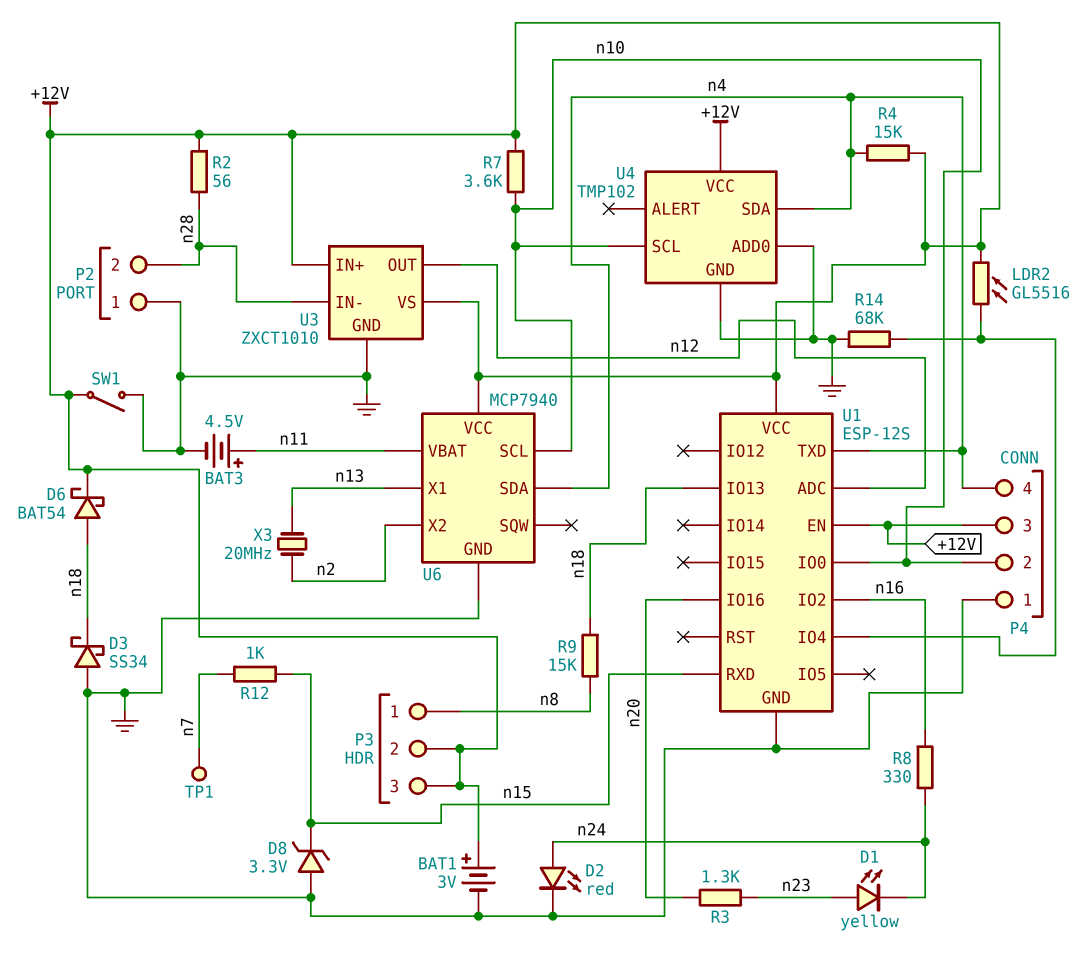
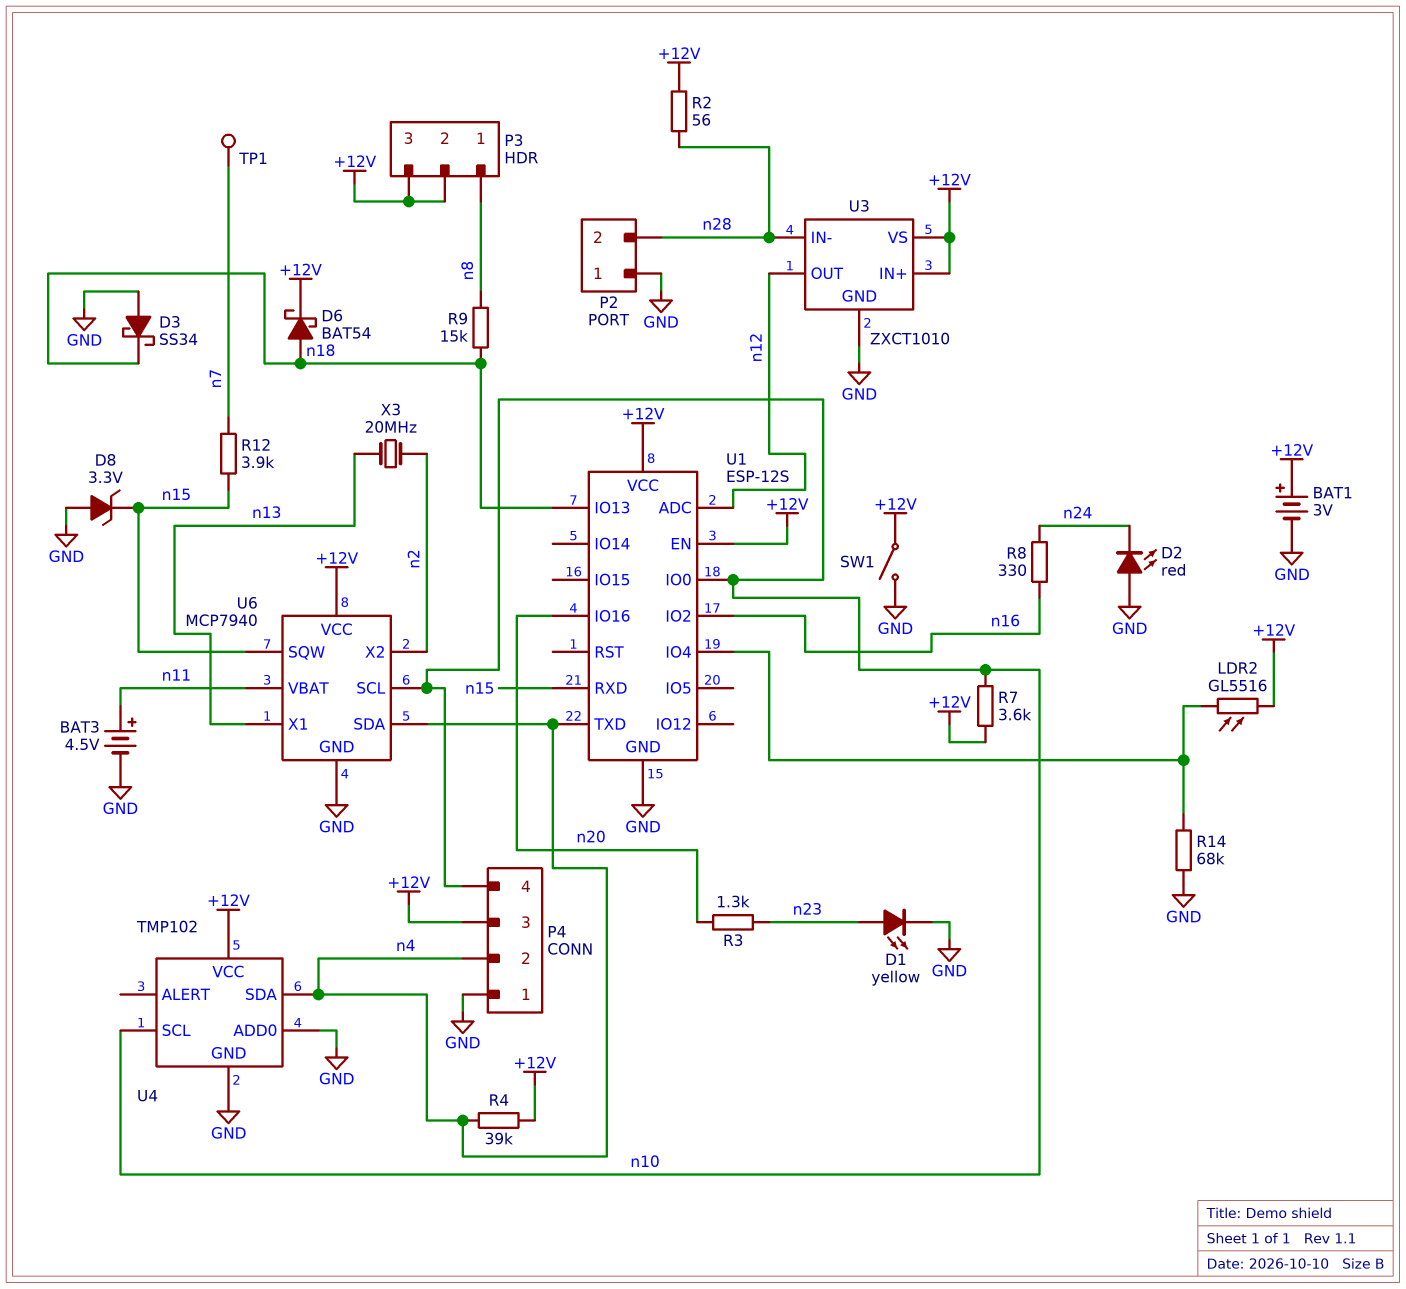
D1: LED yellow (A n23, K n24) -> LED yellow (A n23, K GND)
D2: LED red (A n24, K GND) -> LED red (A GND, K n24)
P4 pin 2: n10 -> n4
P4 pin 4: n4 -> n10
R4: 15k (+12V, n4) -> 39k (+12V, n4)
R12: 1k (n7, n15) -> 3.9k (n7, n15)
U6 pin SQW: none -> n15

